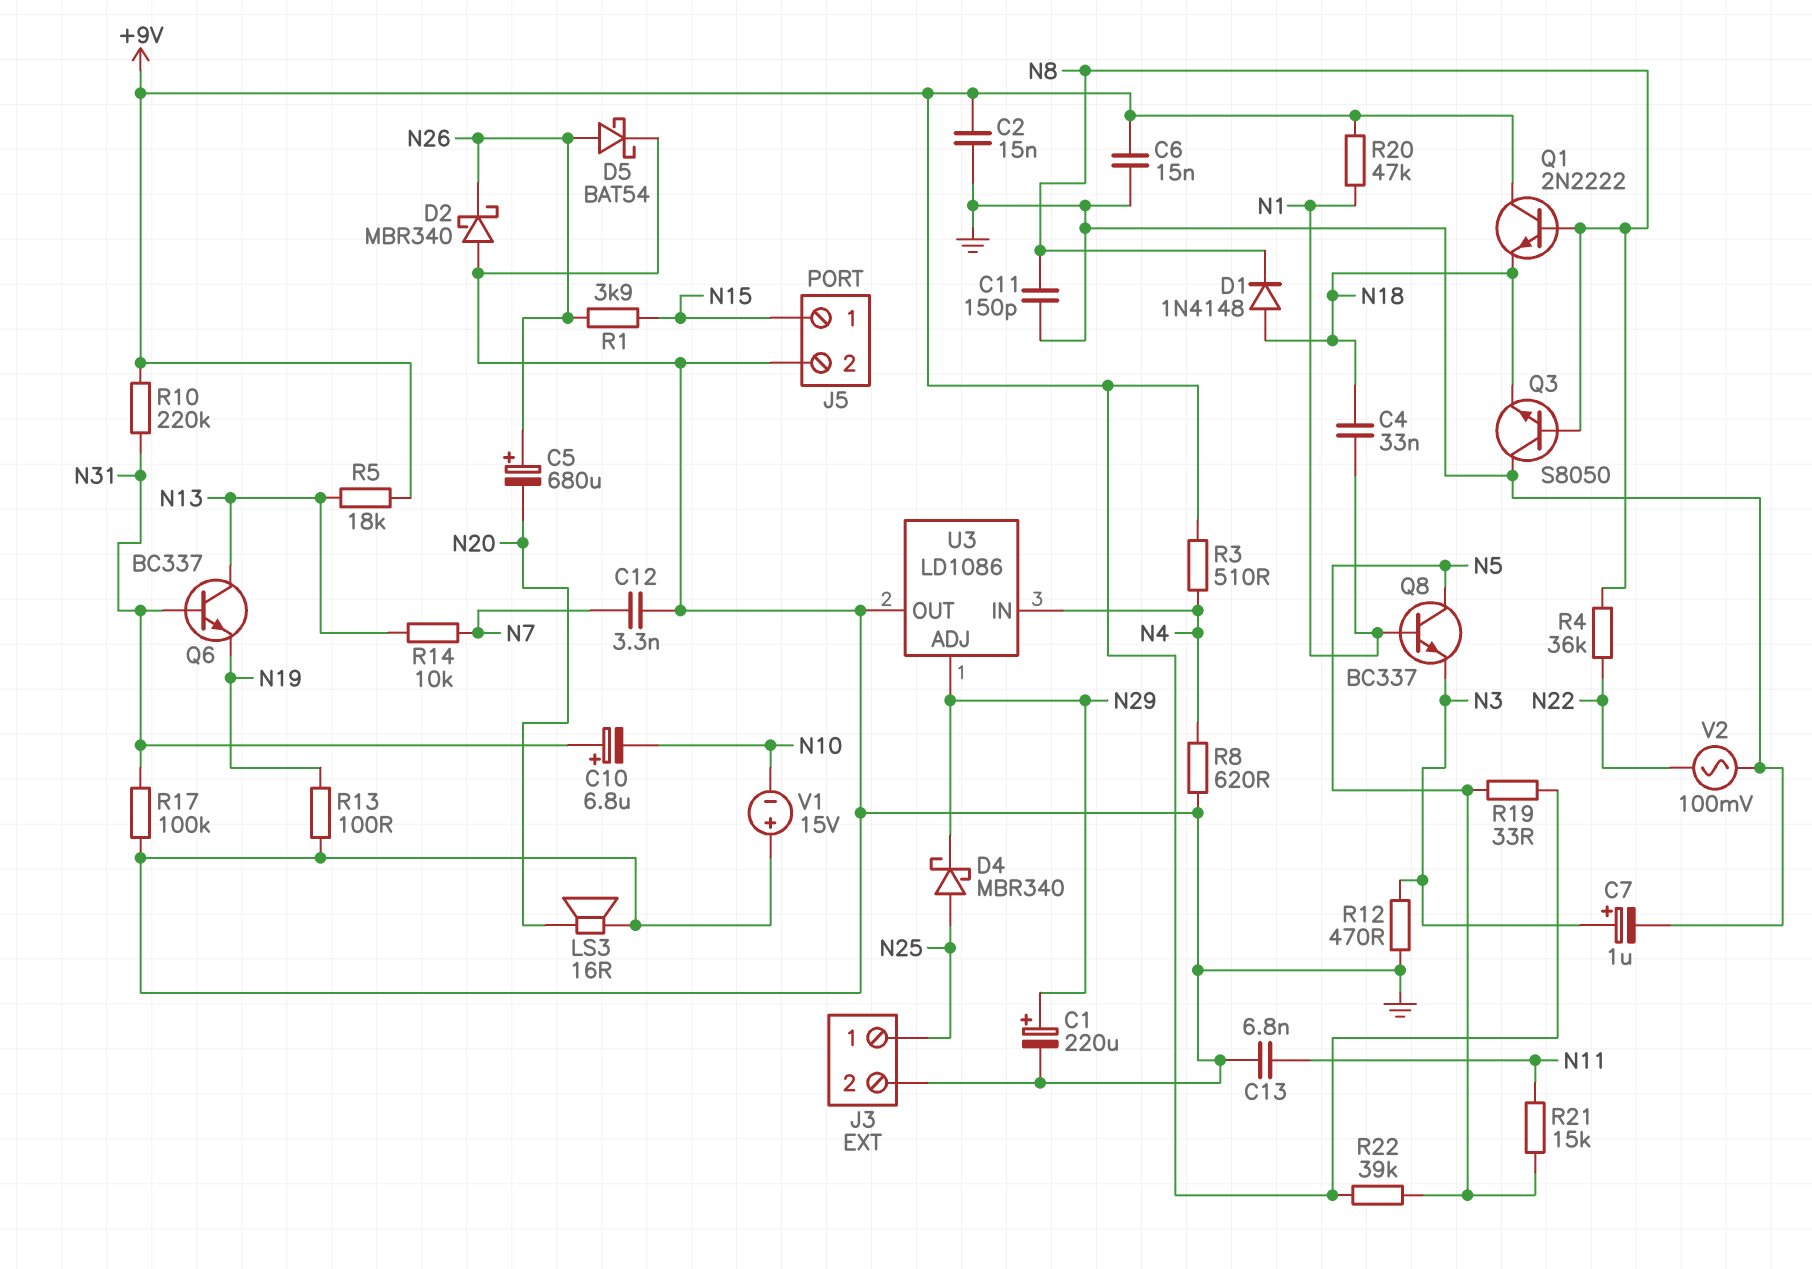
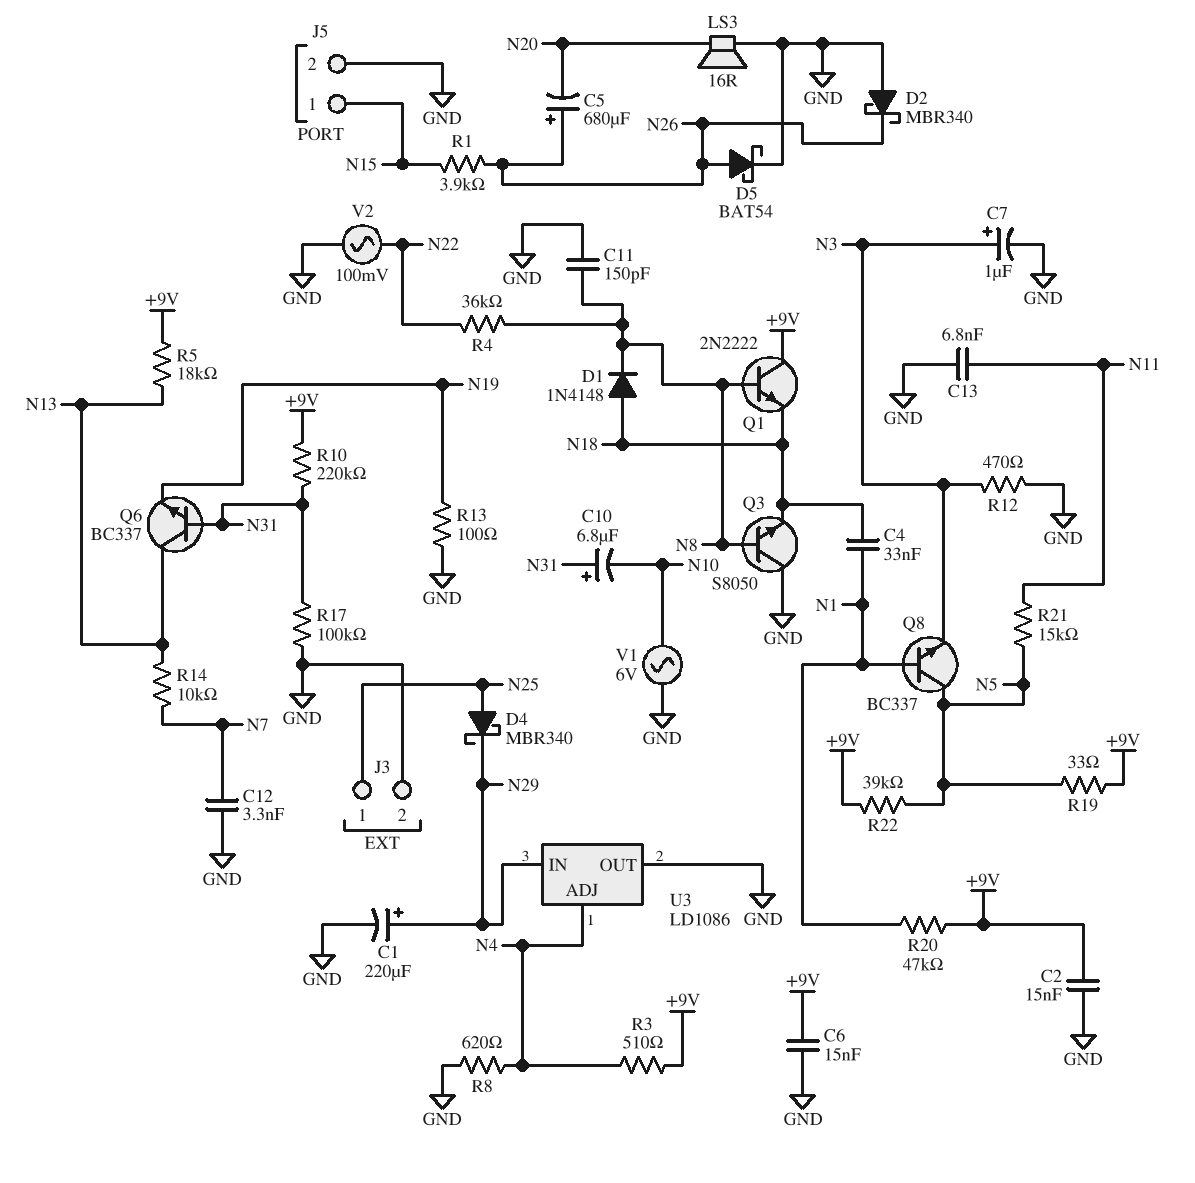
U3 pin ADJ: N29 -> N4
U3 pin IN: N4 -> N29
V1: 15V (plus GND, minus N10) -> AC 6V (GND, N10)

